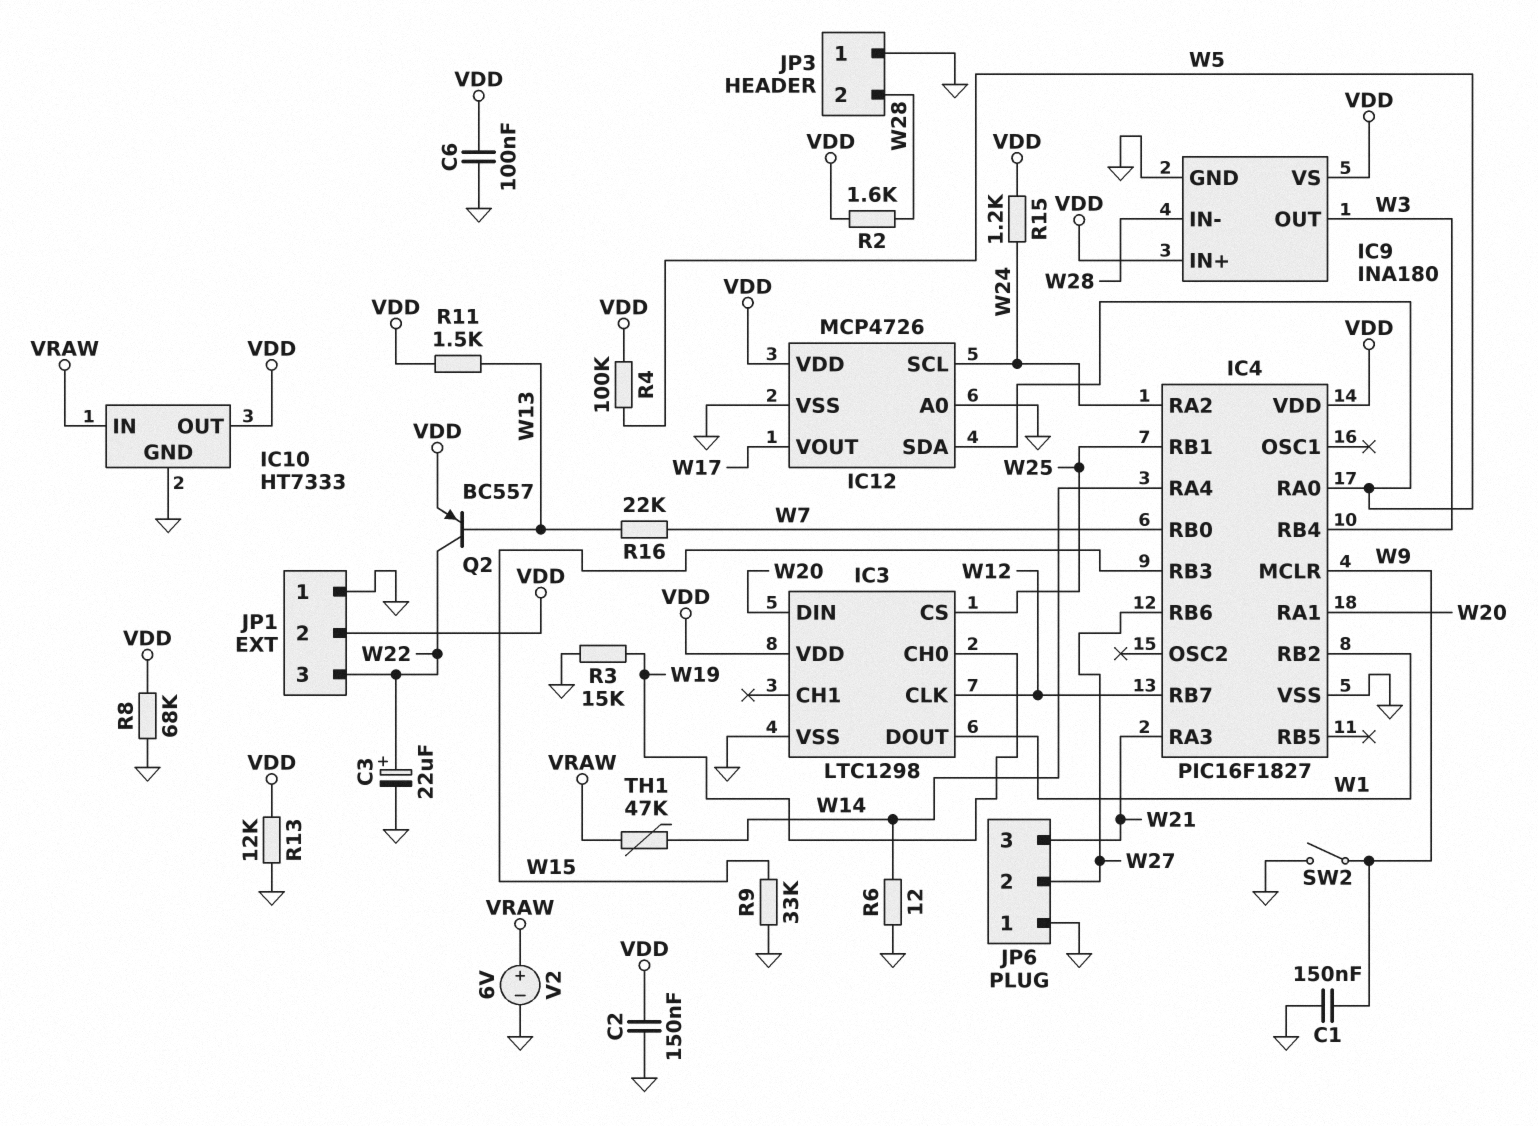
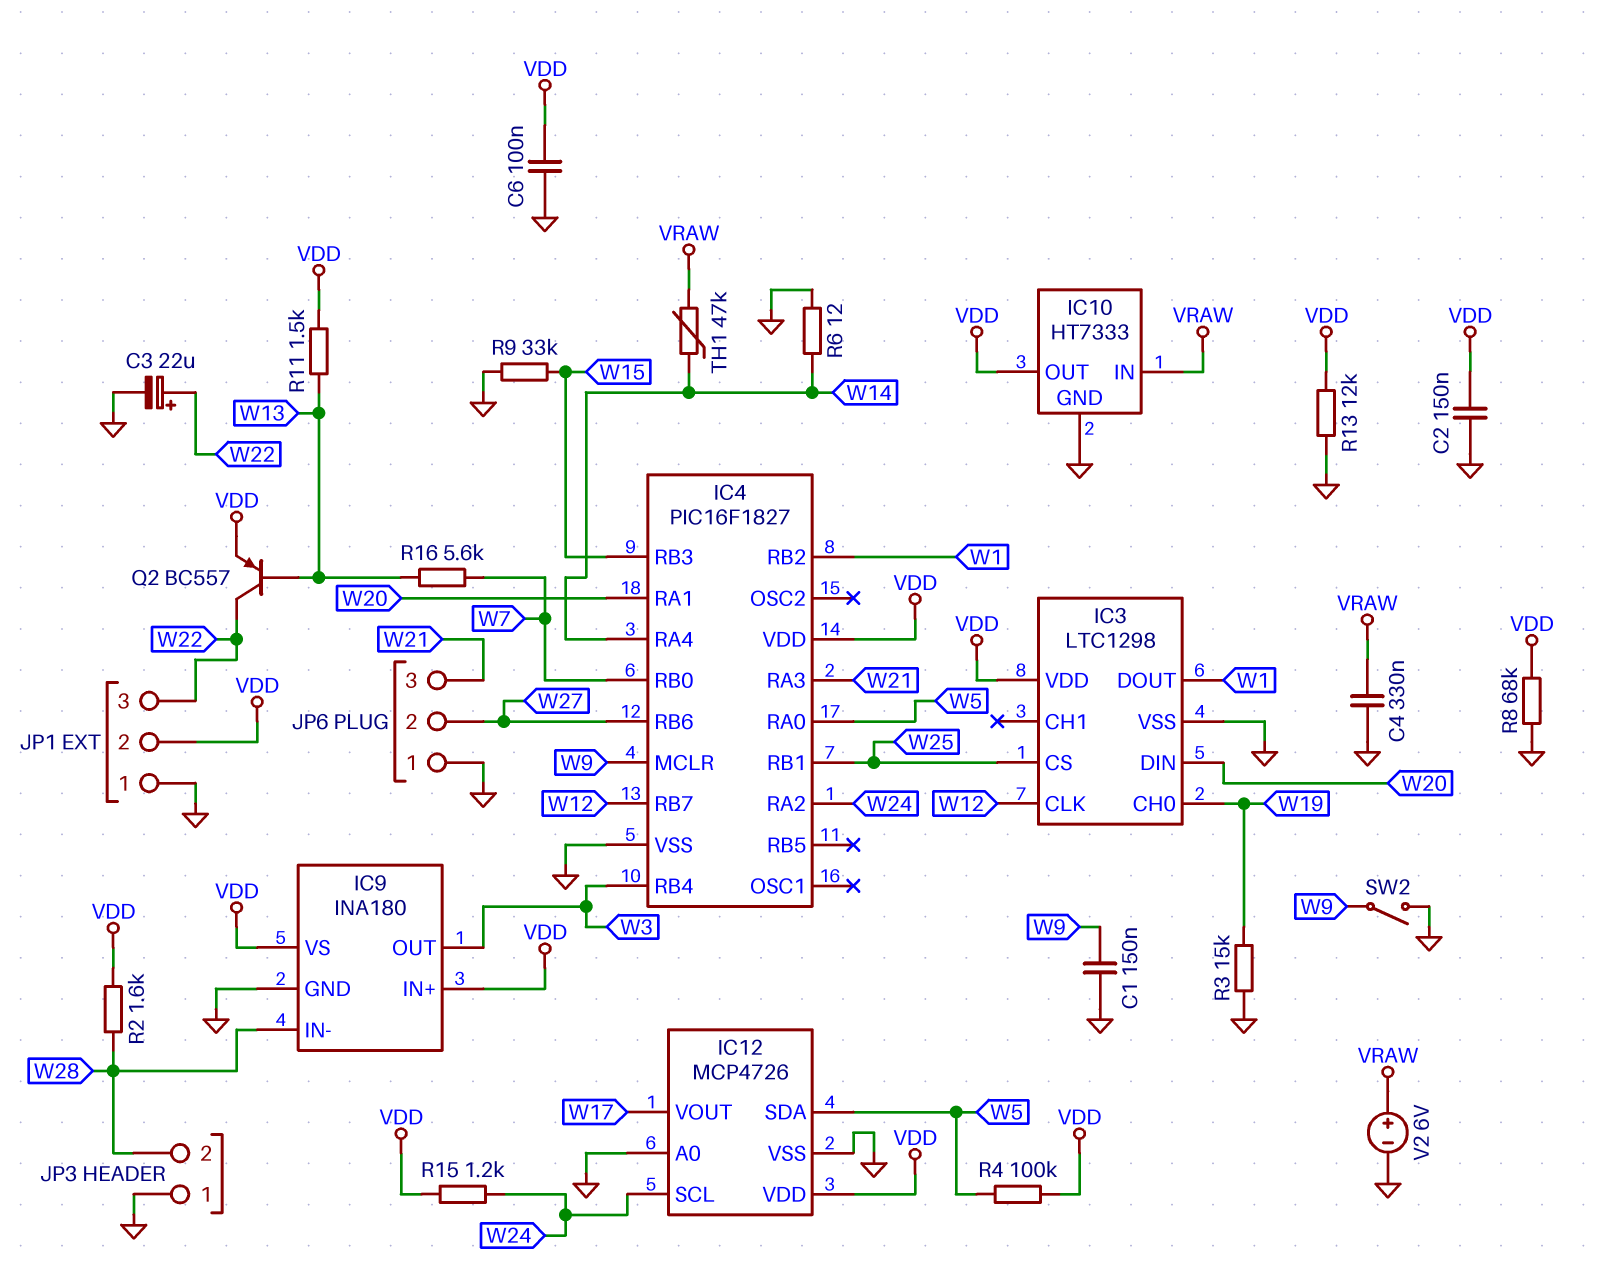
C4: none -> 330nF (GND, VRAW)
R16: 22k (W7, W13) -> 5.6k (W7, W13)

